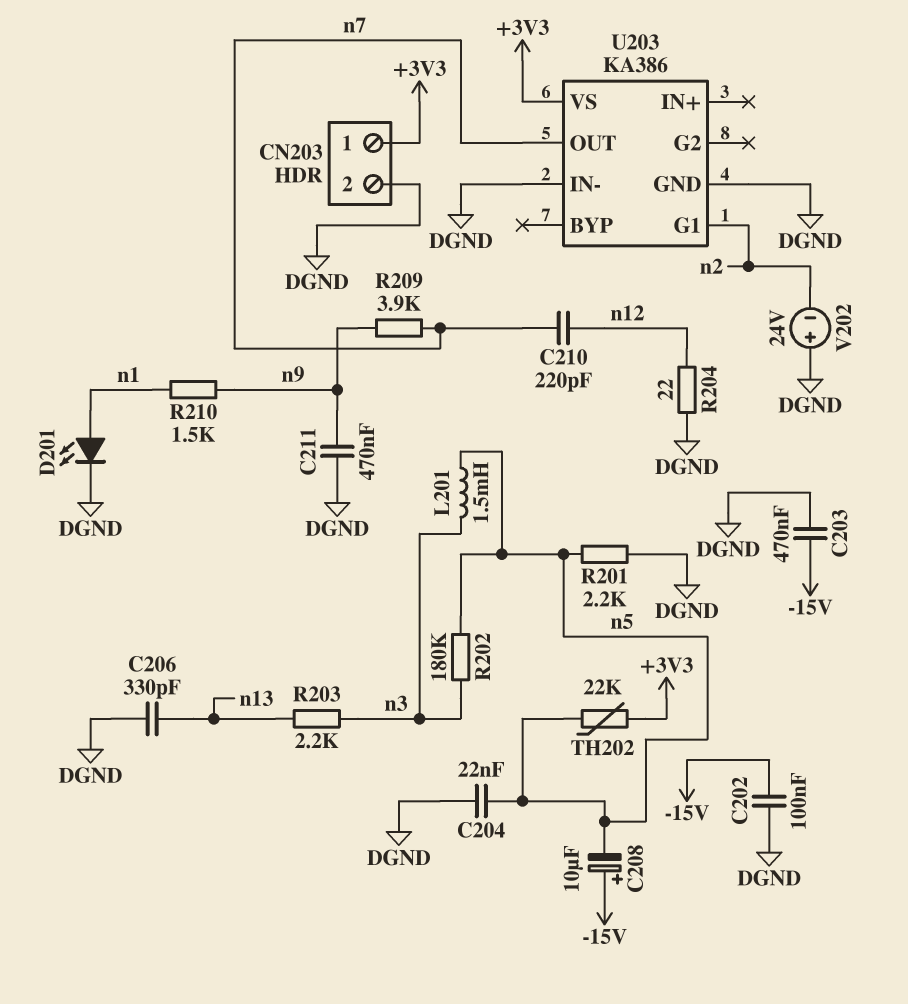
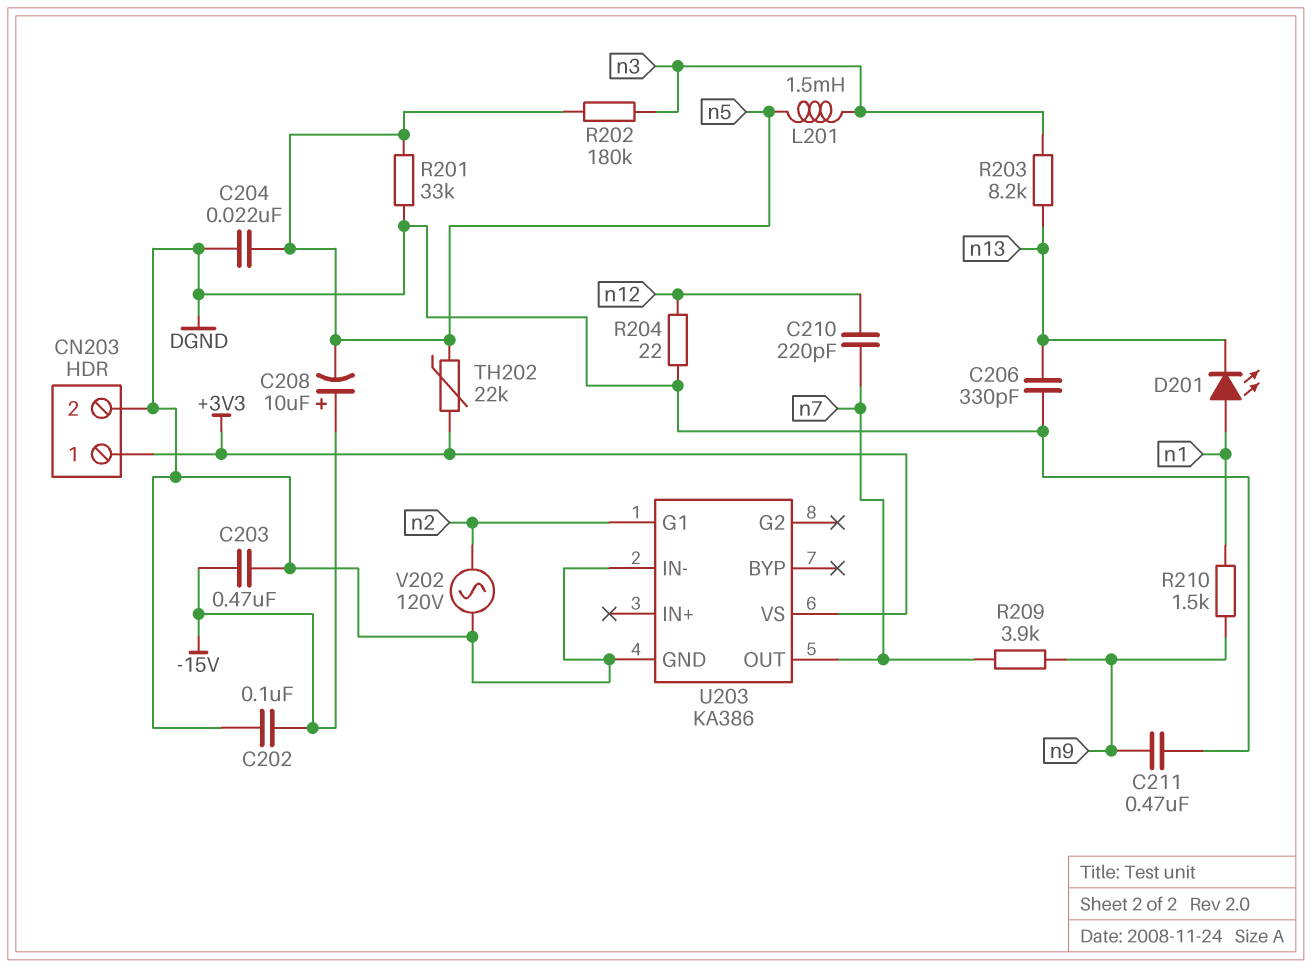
D201: LED (A n1, K DGND) -> LED (A n1, K n13)
R201: 2.2k (DGND, n5) -> 33k (DGND, n5)
R203: 2.2k (n3, n13) -> 8.2k (n3, n13)
V202: 24V (plus DGND, minus n2) -> AC 120V (DGND, n2)

